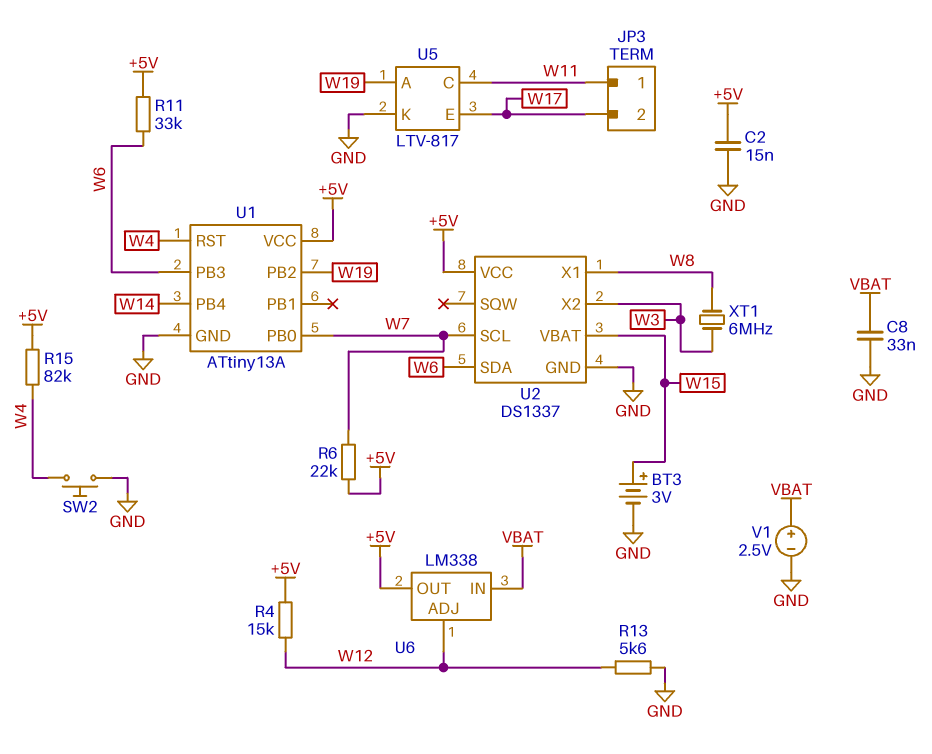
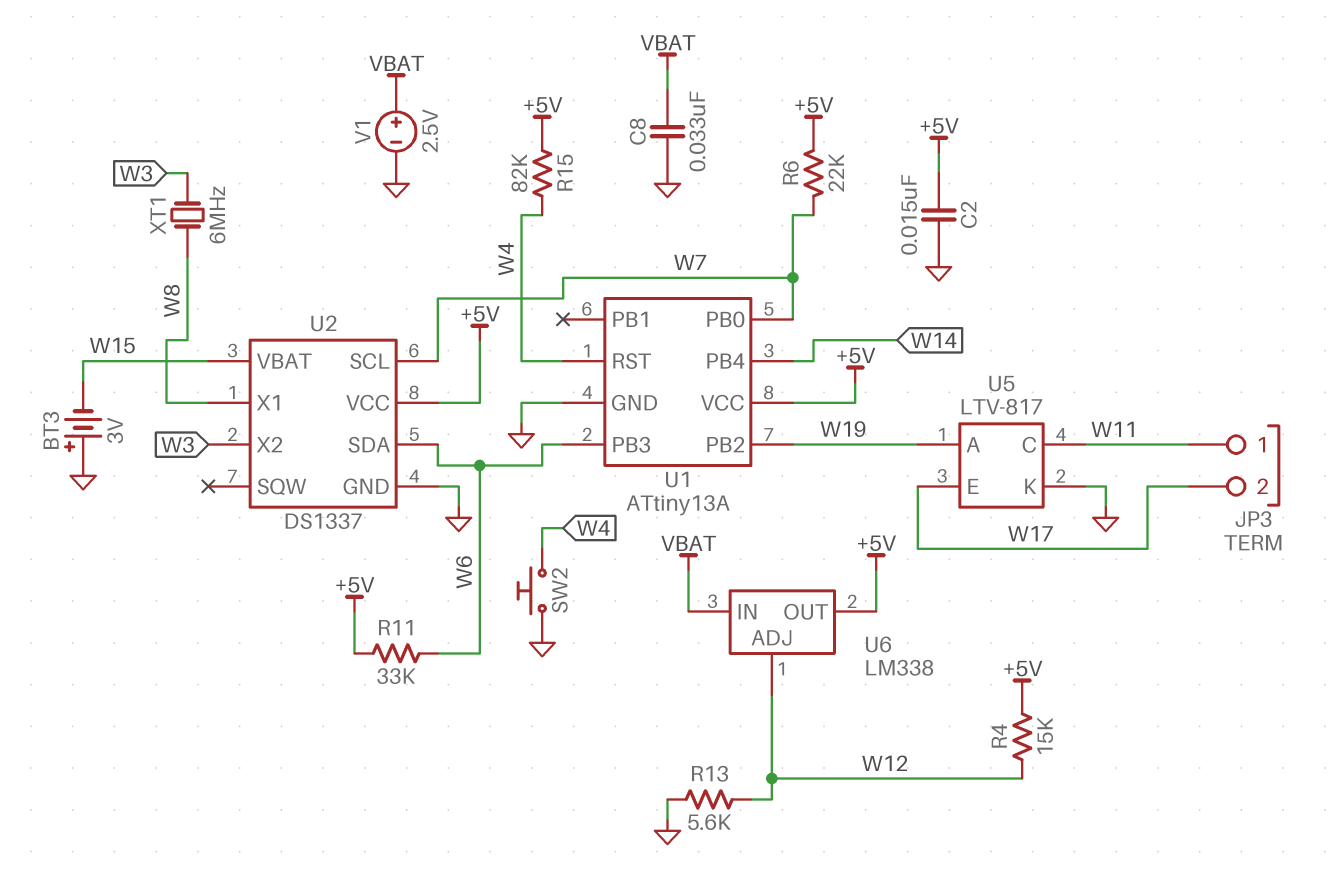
BT3: 3V (plus W15, minus GND) -> 3V (plus GND, minus W15)

